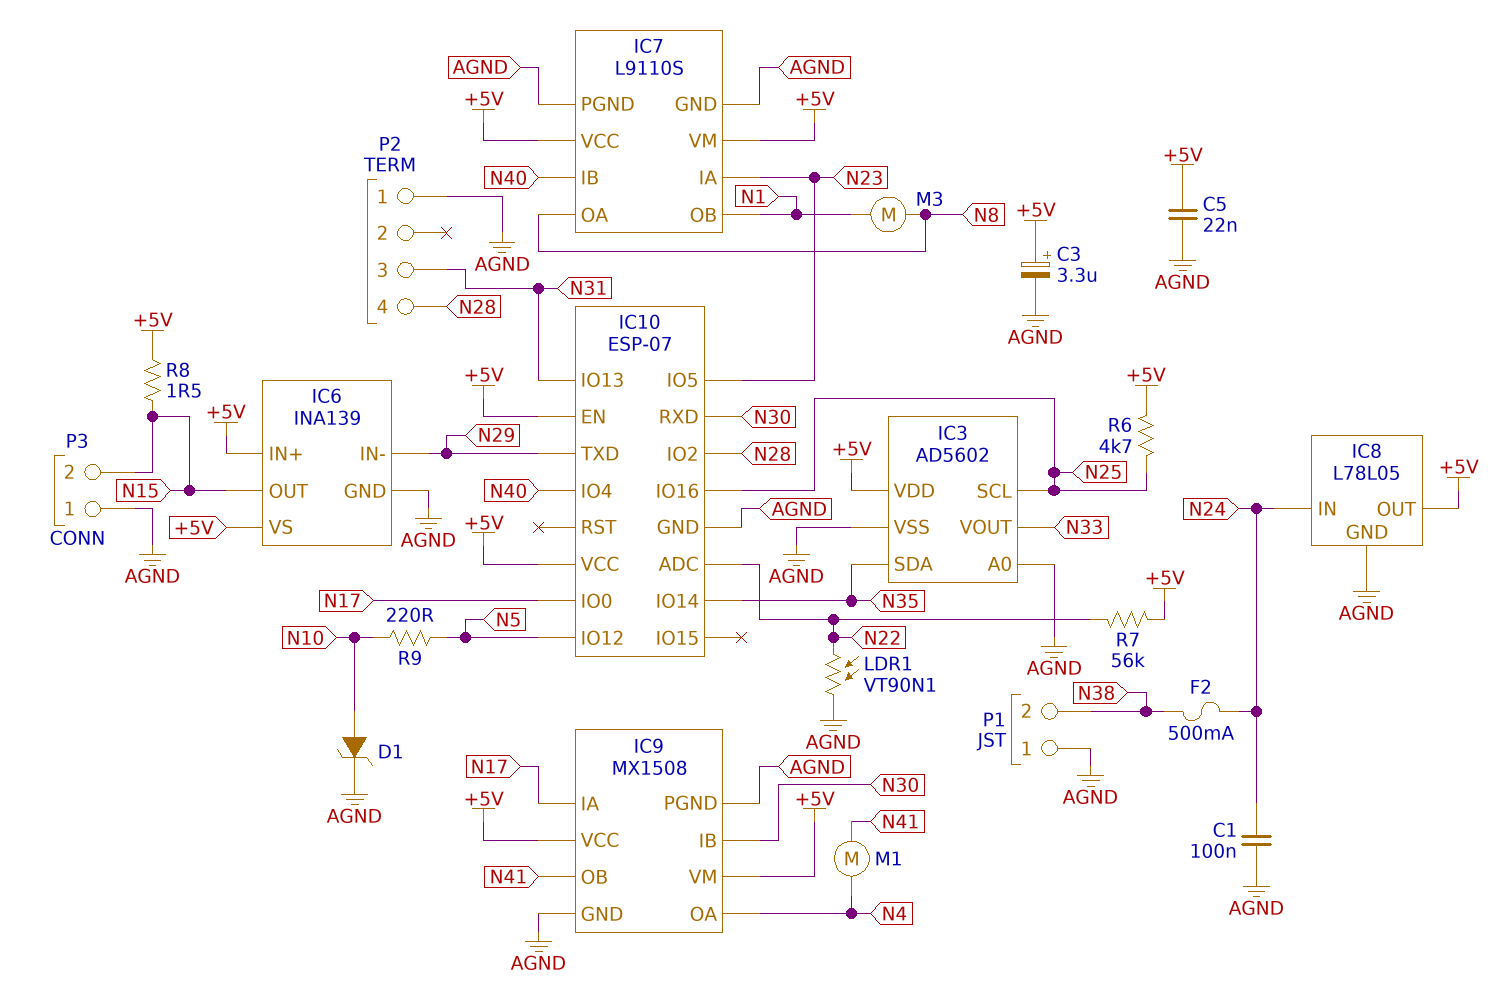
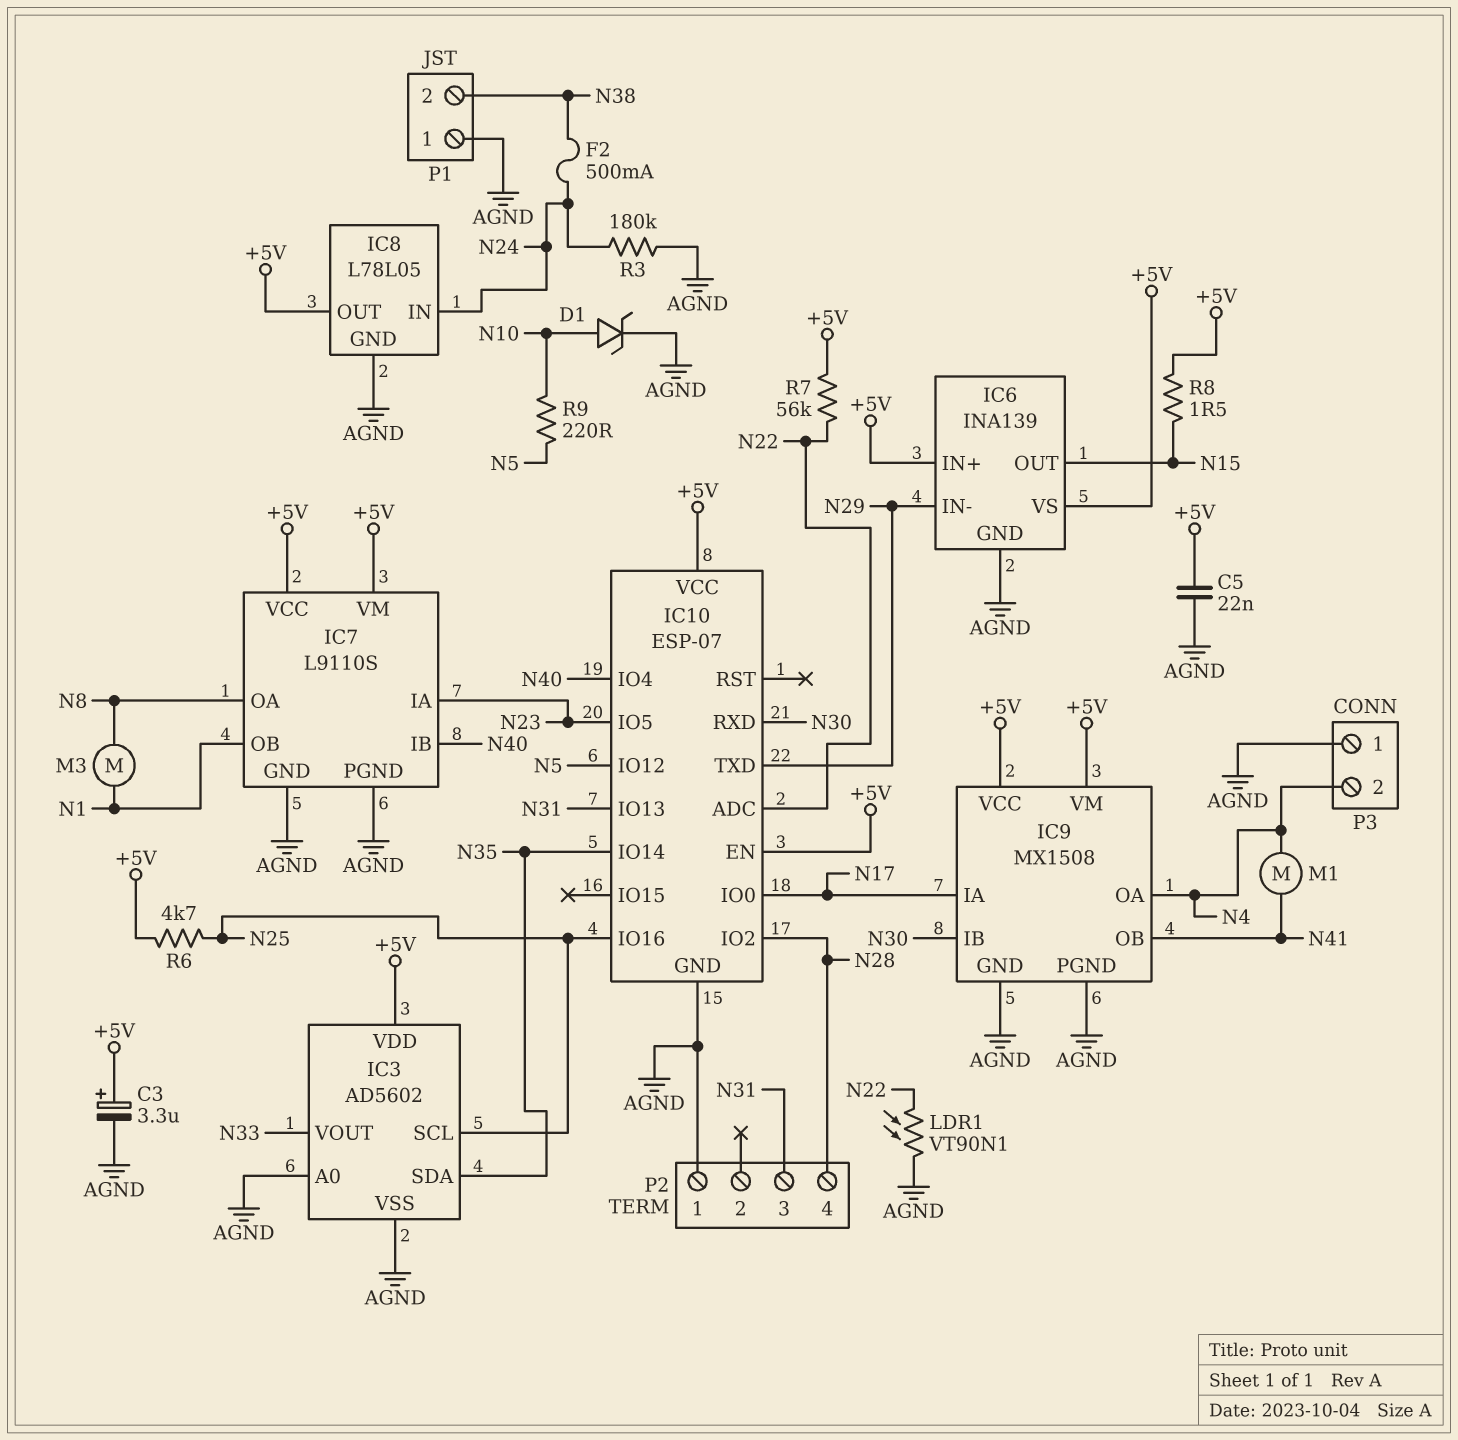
C1: 100nF (AGND, N24) -> none
P3 pin 2: N15 -> N4
R3: none -> 180k (AGND, N24)

